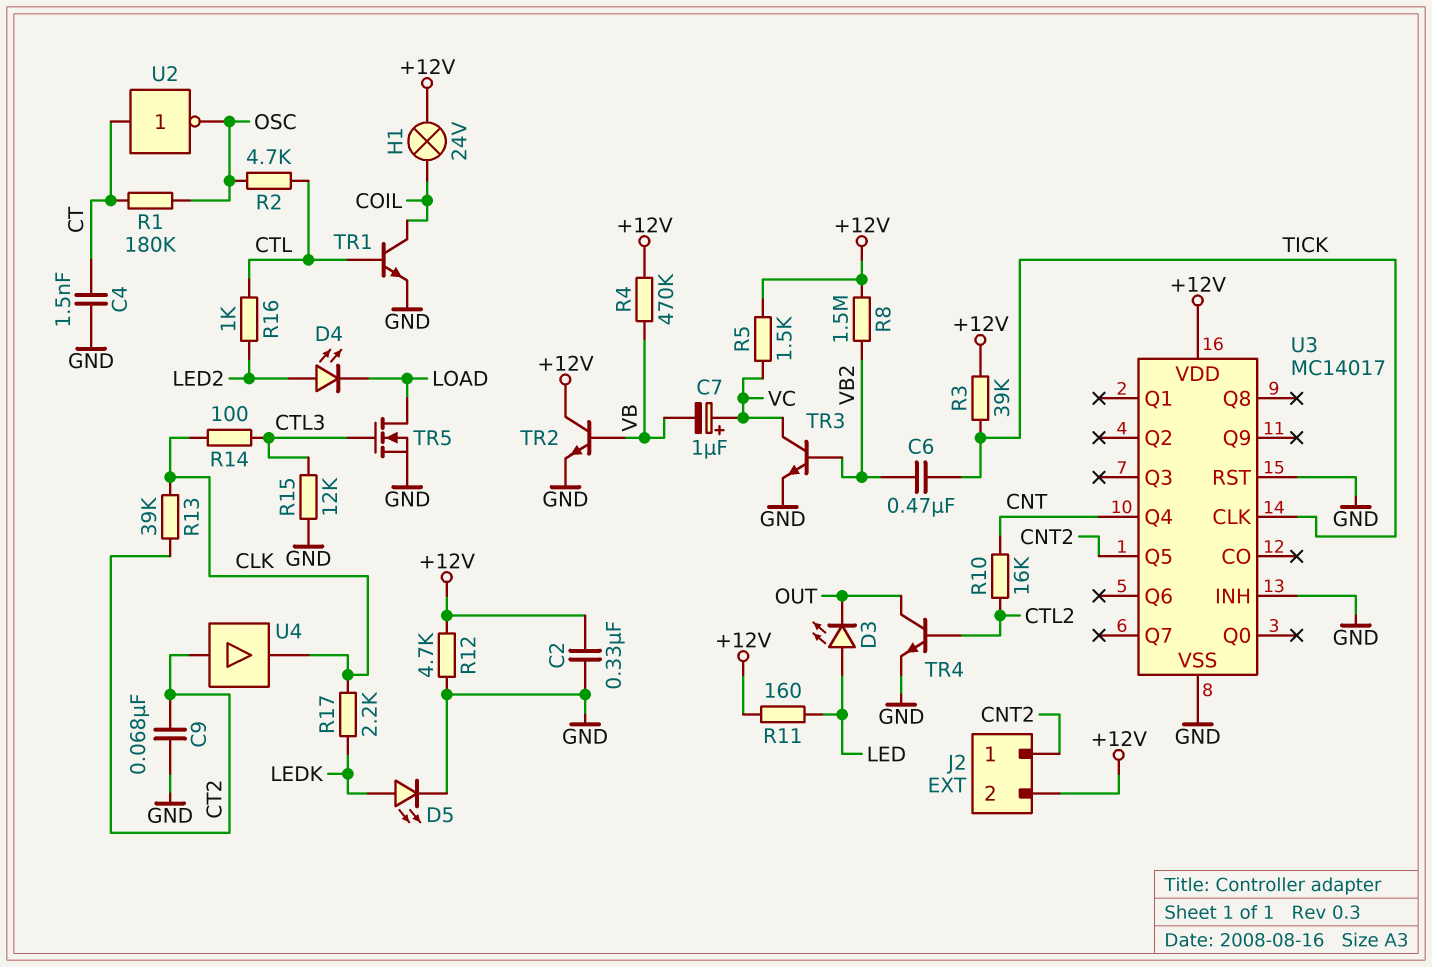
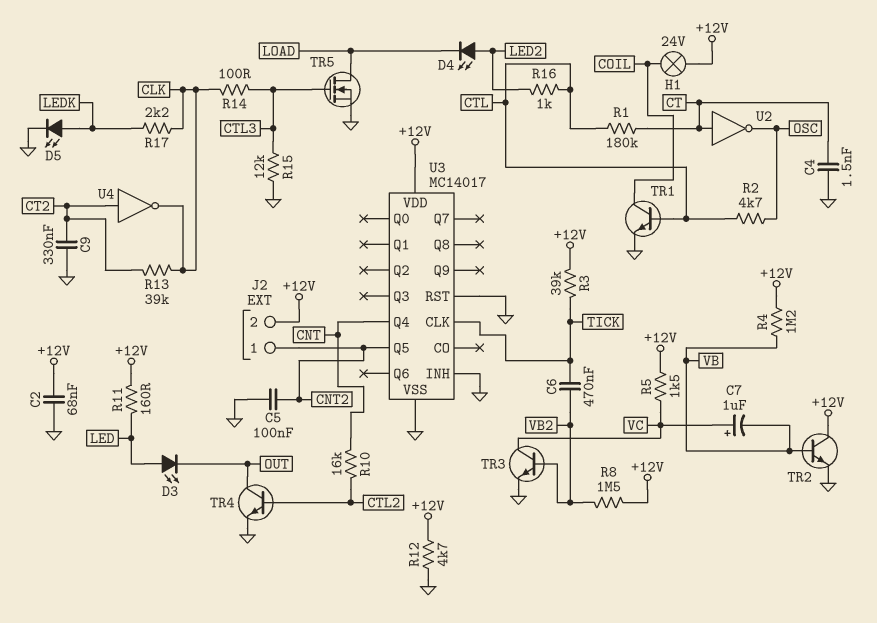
C2: 330nF (+12V, GND) -> 68nF (+12V, GND)
C5: none -> 100nF (CNT2, GND)
C9: 68nF (CT2, GND) -> 330nF (CT2, GND)
R1: 180k (CT, OSC) -> 180k (CT, CTL)
R4: 470k (+12V, VB) -> 1.2M (+12V, VB)
U4: buffer (in CT2, out CLK) -> NOT (in CT2, out CLK)

